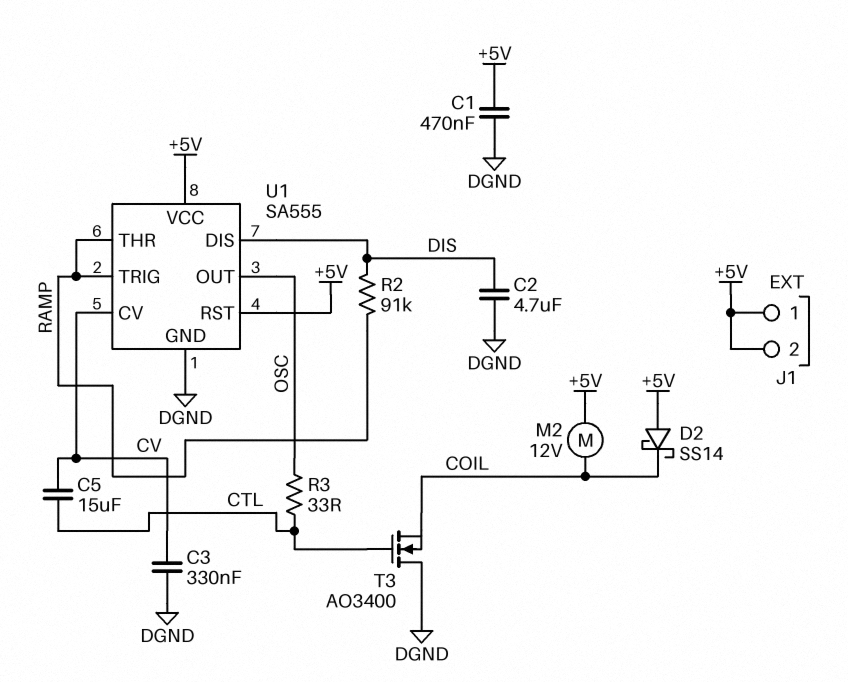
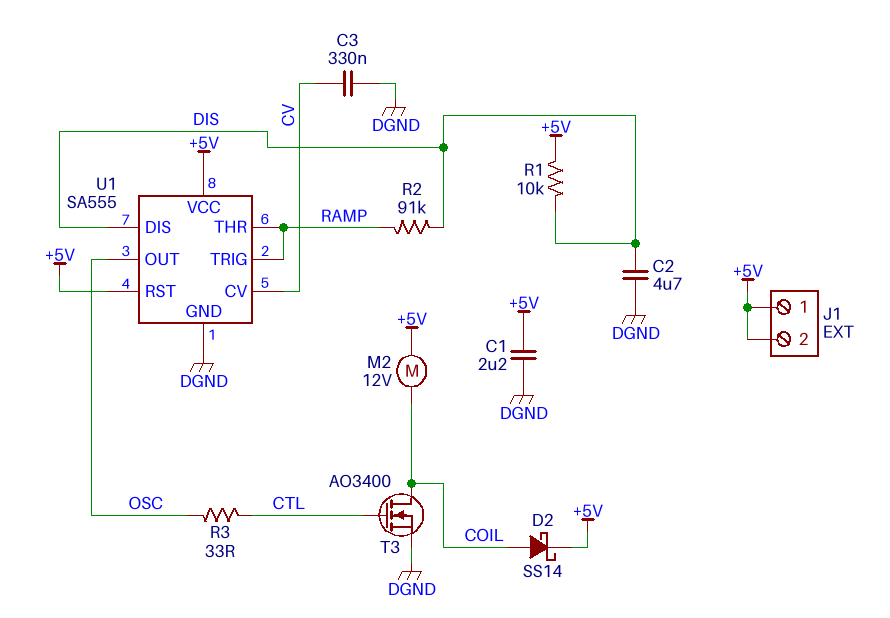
C1: 470nF (+5V, DGND) -> 2.2uF (+5V, DGND)
C5: 15uF (CTL, CV) -> none
D2: schottky SS14 (A +5V, K COIL) -> schottky SS14 (A COIL, K +5V)
R1: none -> 10k (+5V, DIS)
T3: NMOS AO3400 (G CTL, D DGND, S COIL) -> NMOS AO3400 (G CTL, D COIL, S DGND)

